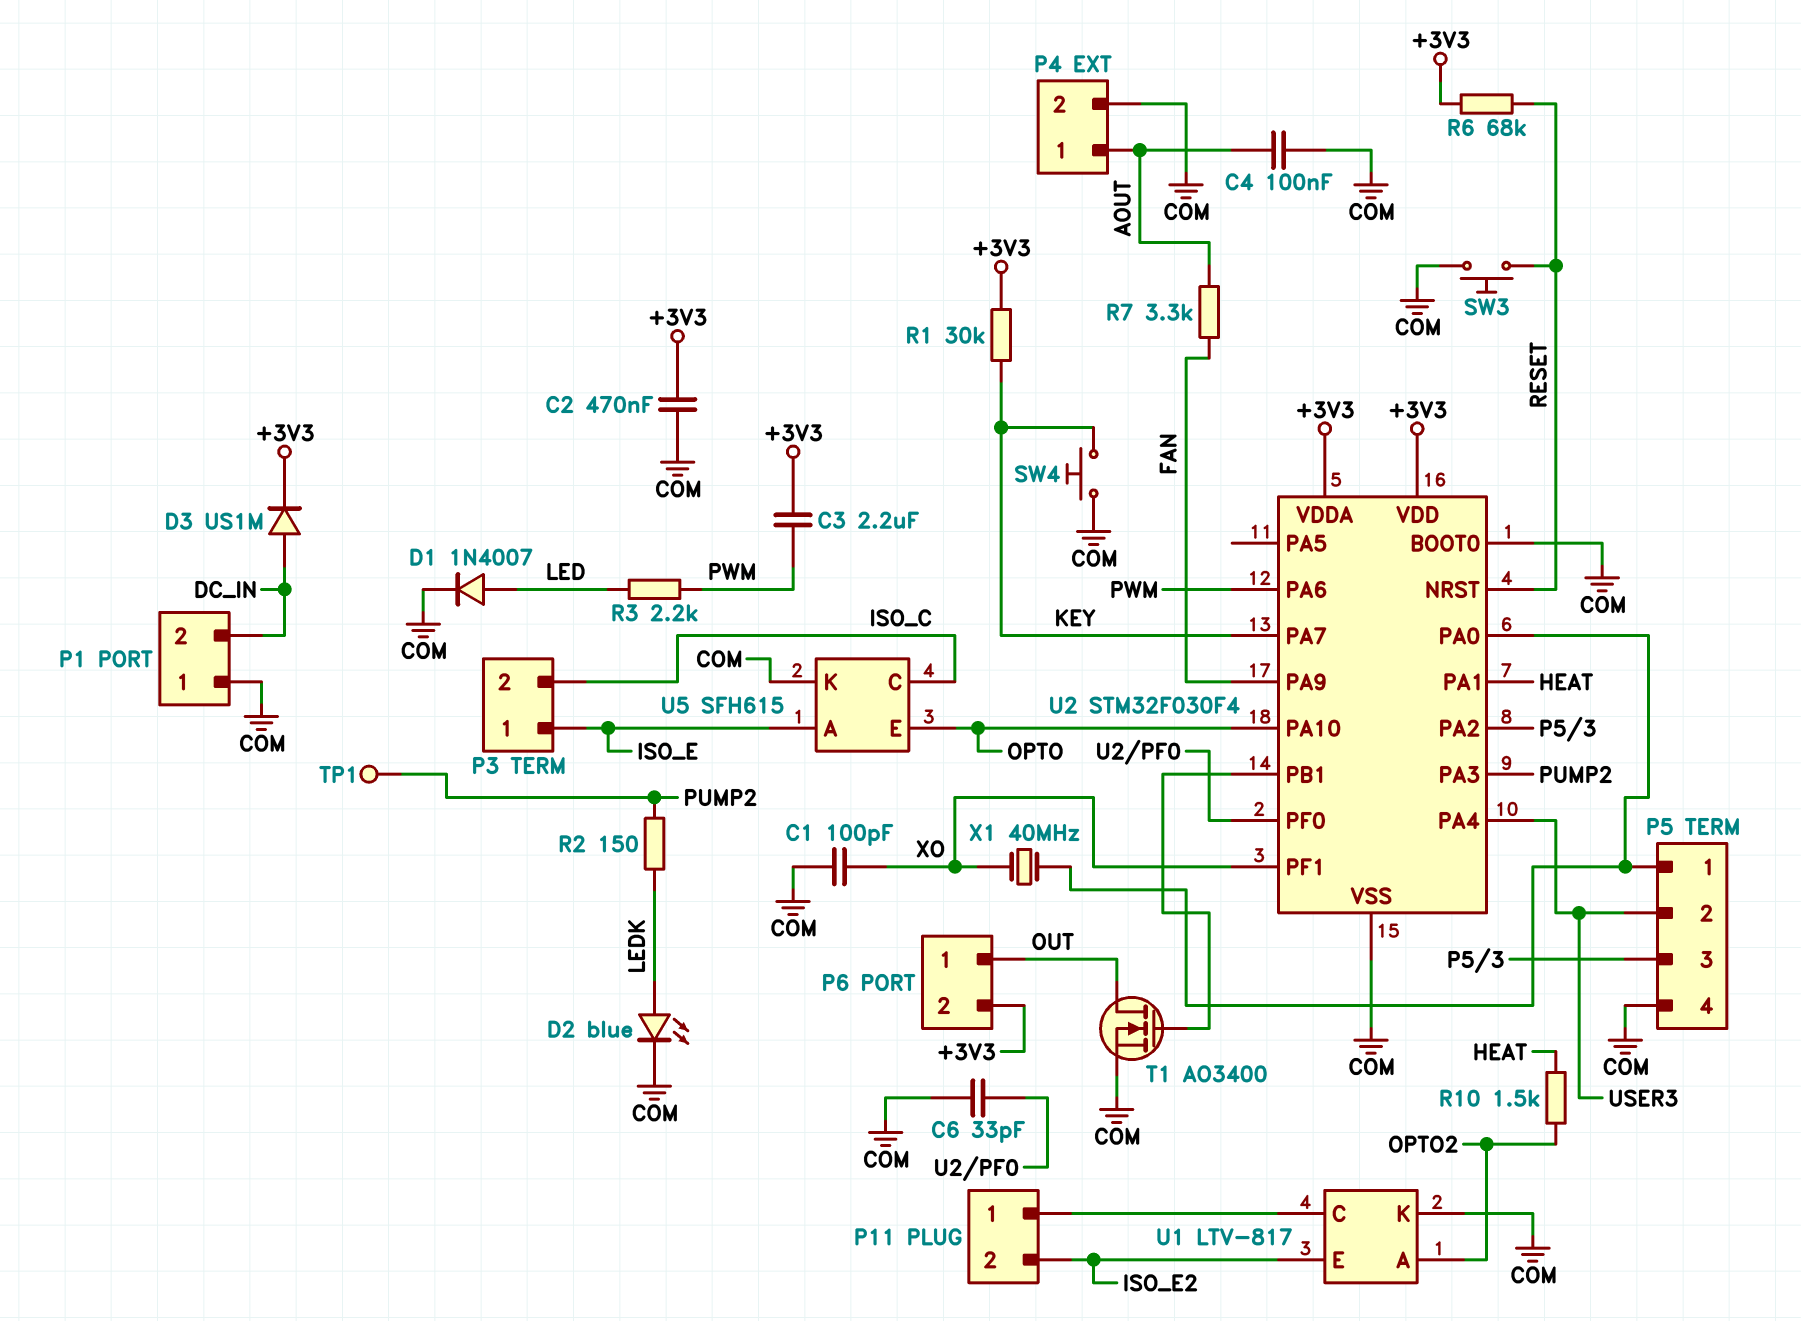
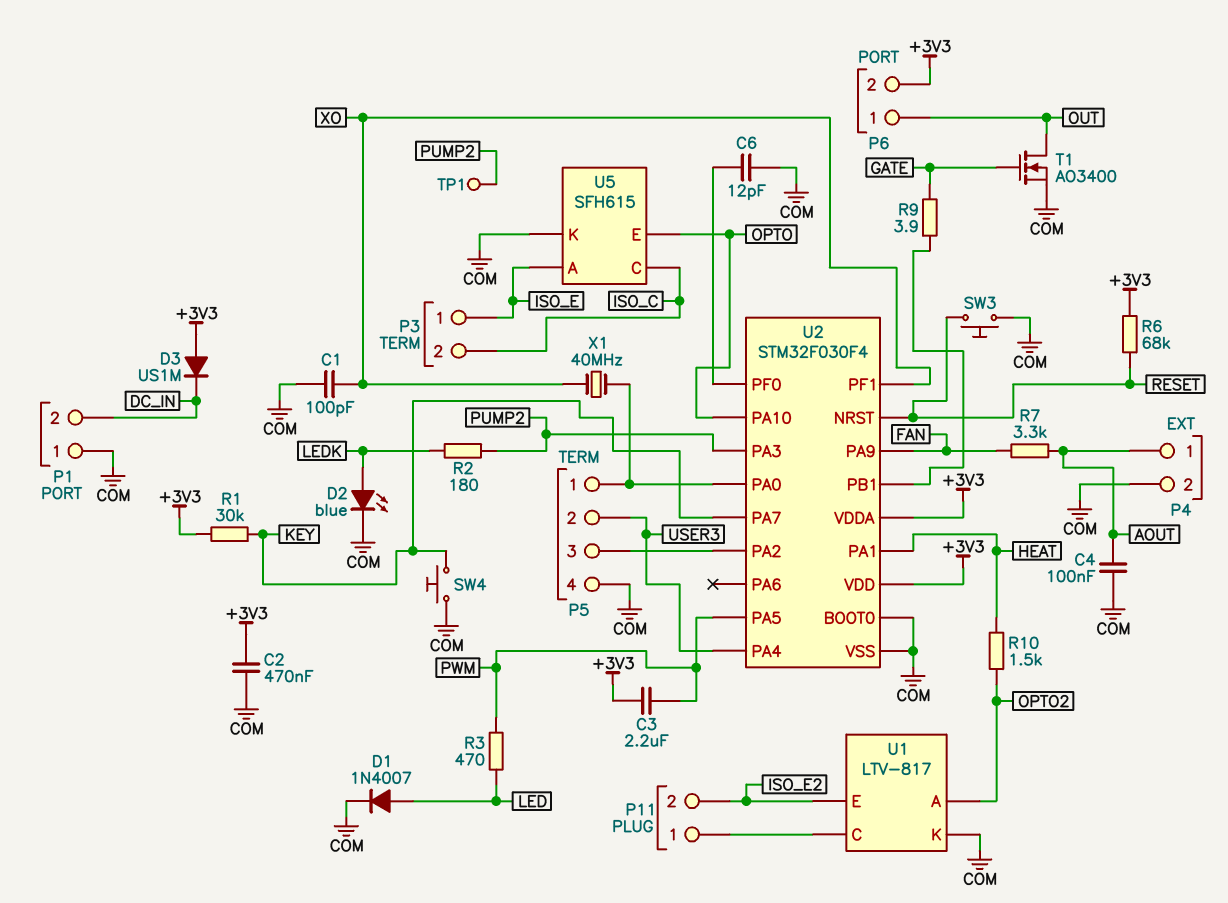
C6: 33pF (COM, U2/PF0) -> 12pF (COM, U2/PF0)
D3: diode US1M (A DC_IN, K +3V3) -> diode US1M (A +3V3, K DC_IN)
R2: 150 (LEDK, PUMP2) -> 180 (LEDK, PUMP2)
R3: 2.2k (LED, PWM) -> 470 (LED, PWM)
R9: none -> 3.9 (GATE, U2/PB1)
T1: NMOS AO3400 (G U2/PB1, D OUT, S COM) -> NMOS AO3400 (G GATE, D OUT, S COM)
U2 pin PA5: none -> PWM
U2 pin PA6: PWM -> none

